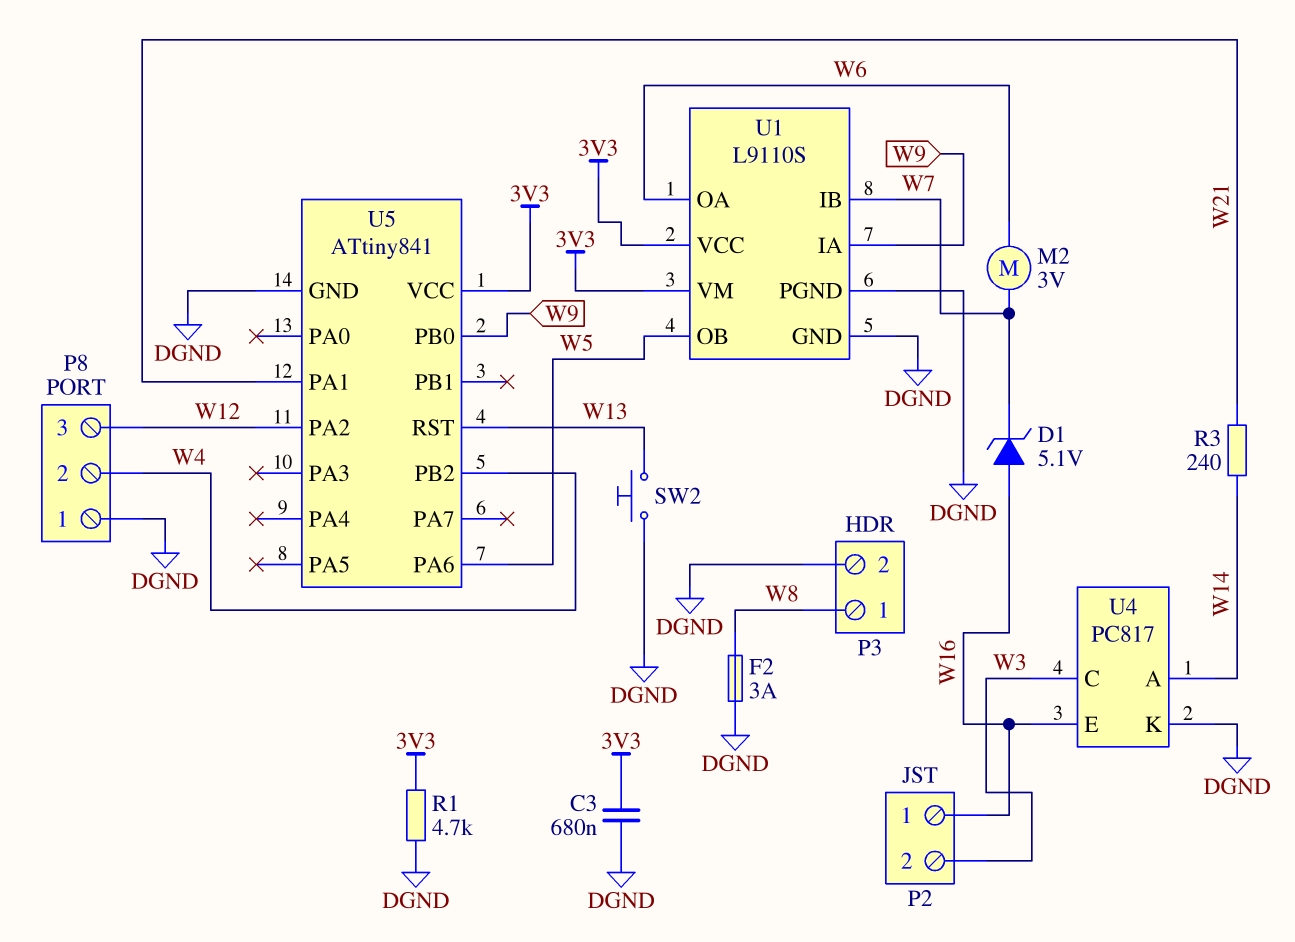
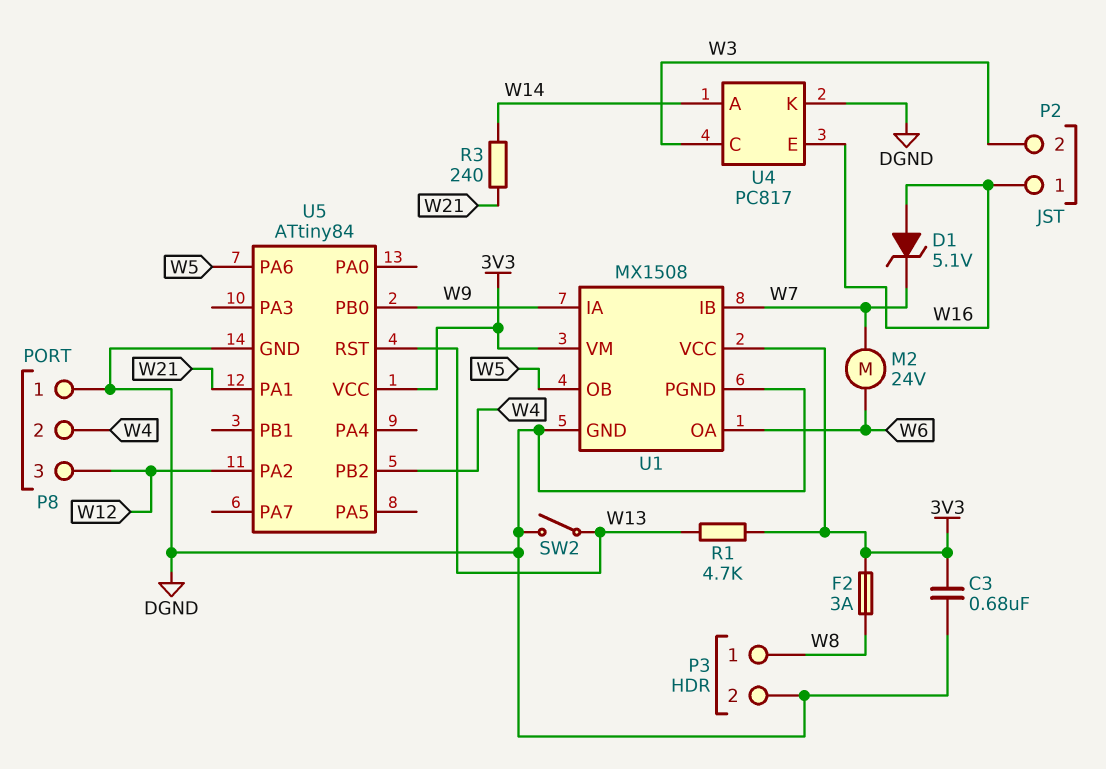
F2: 3A (DGND, W8) -> 3A (3V3, W8)
M2: motor 3V (W6, W7) -> motor 24V (W6, W7)
R1: 4.7k (3V3, DGND) -> 4.7k (3V3, W13)
SW2: button (DGND, W13) -> switch (DGND, W13)
U1: L9110S -> MX1508
U5: ATtiny841 -> ATtiny84

